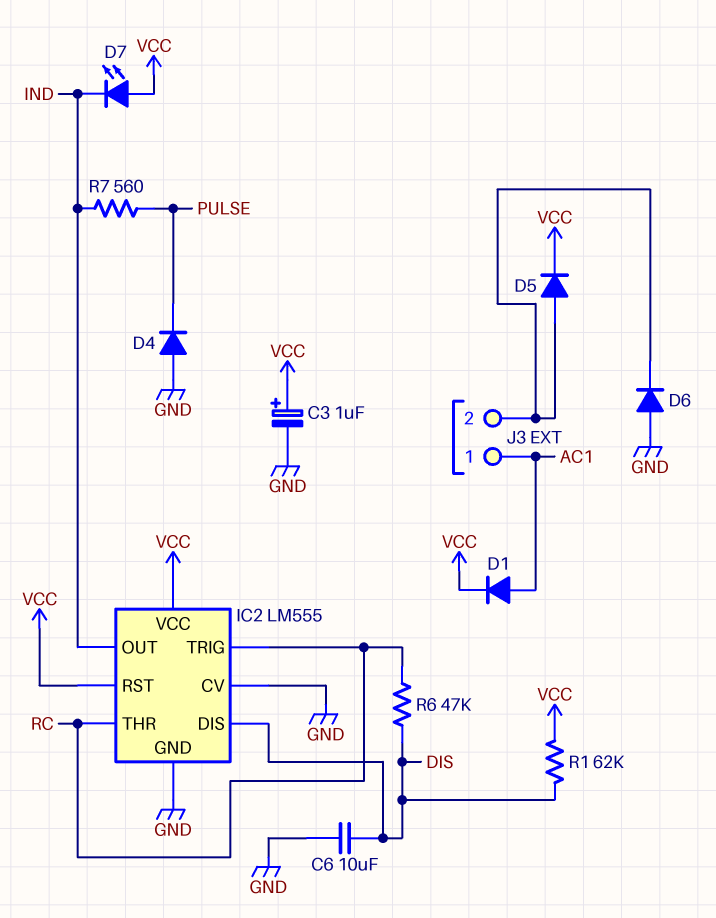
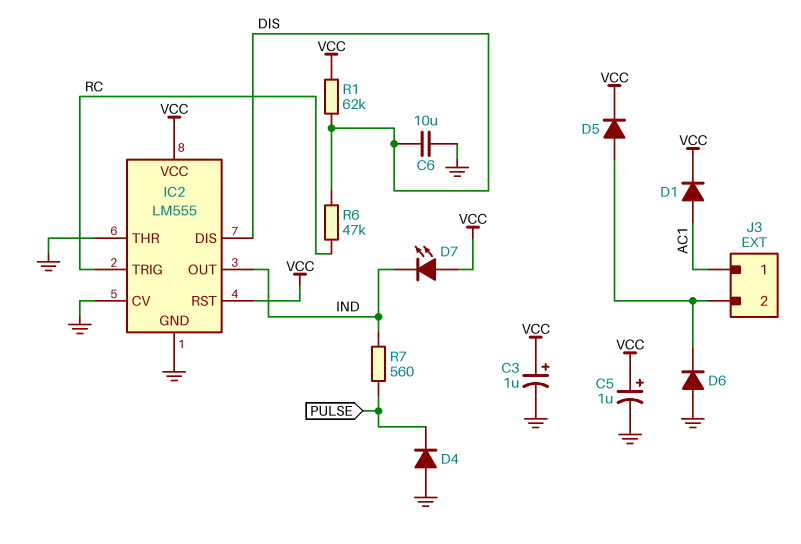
C5: none -> 1uF (plus VCC, minus GND)
IC2 pin THR: RC -> GND

